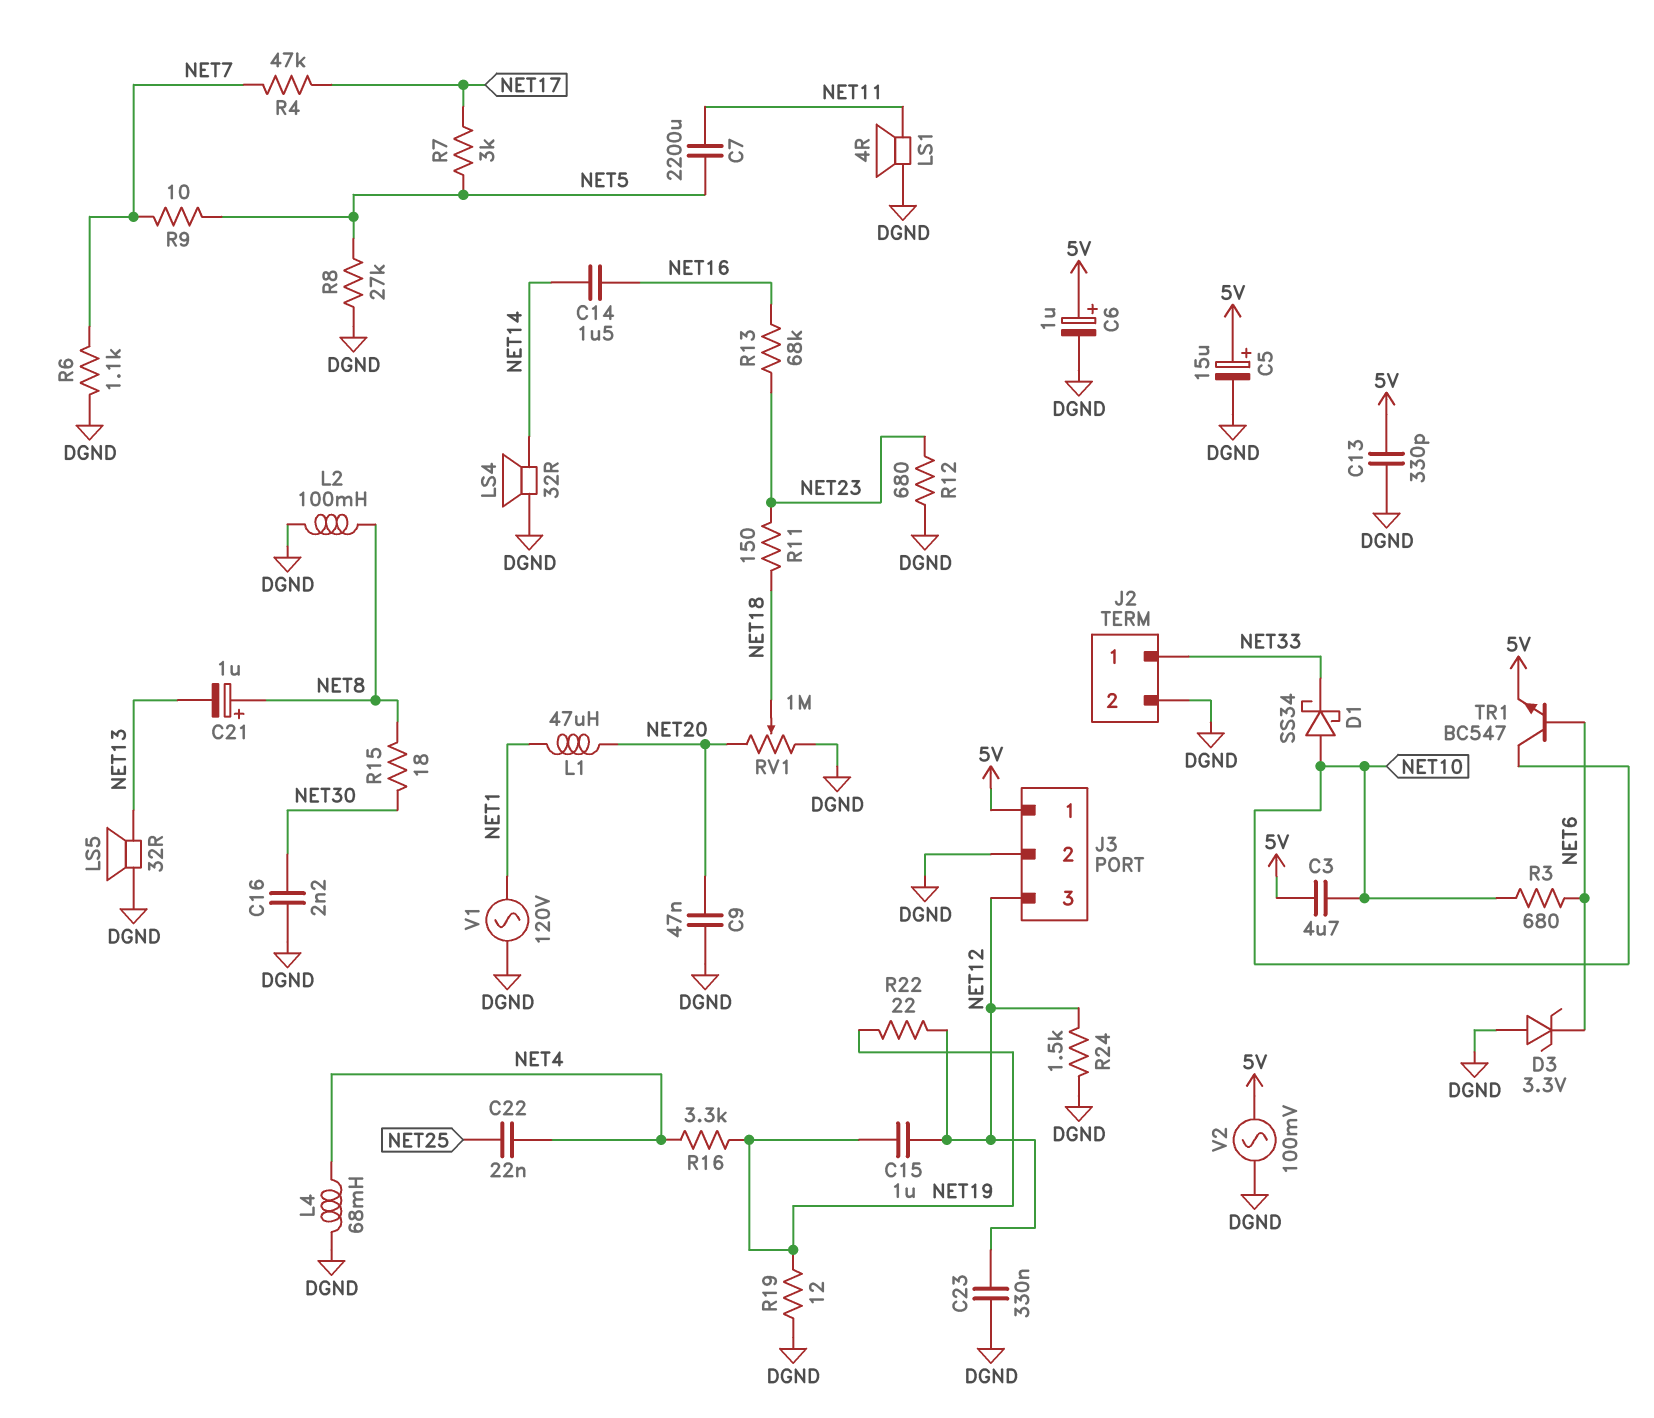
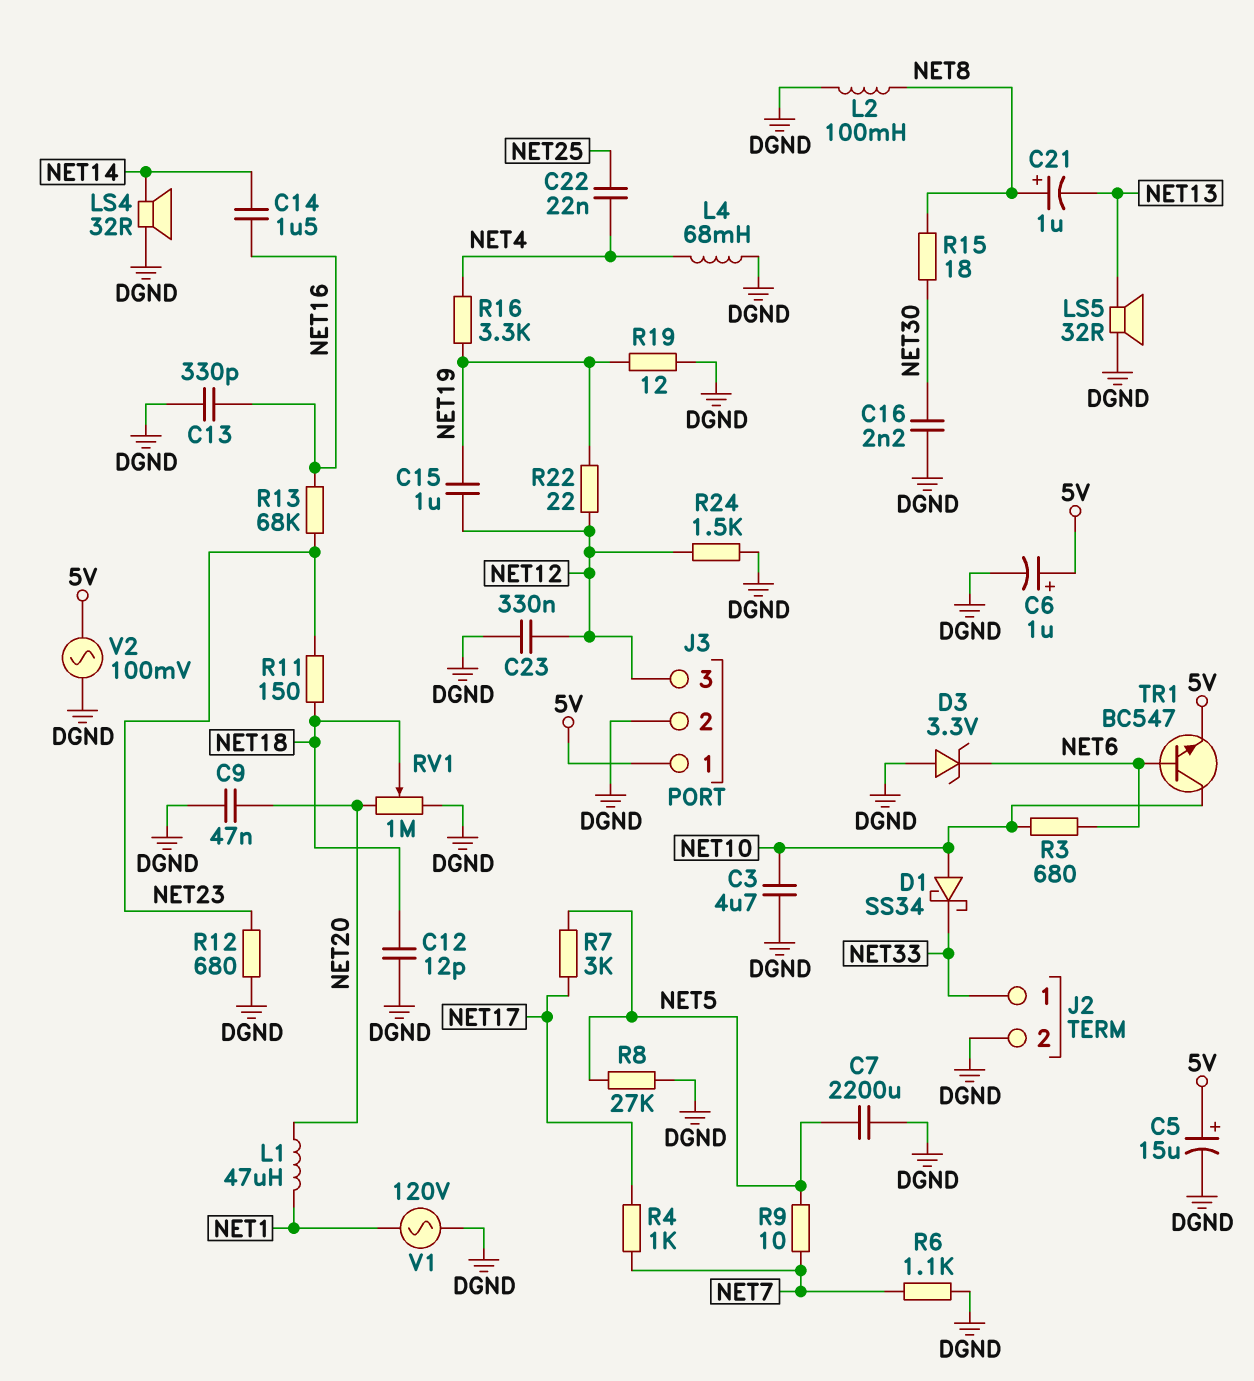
C3: 4.7uF (5V, NET10) -> 4.7uF (DGND, NET10)
C7: 2200uF (NET5, NET11) -> 2200uF (DGND, NET5)
C12: none -> 12pF (DGND, NET18)
C13: 330pF (5V, DGND) -> 330pF (DGND, NET16)
LS1: speaker 4R (DGND, NET11) -> none
R4: 47k (NET7, NET17) -> 1k (NET7, NET17)

